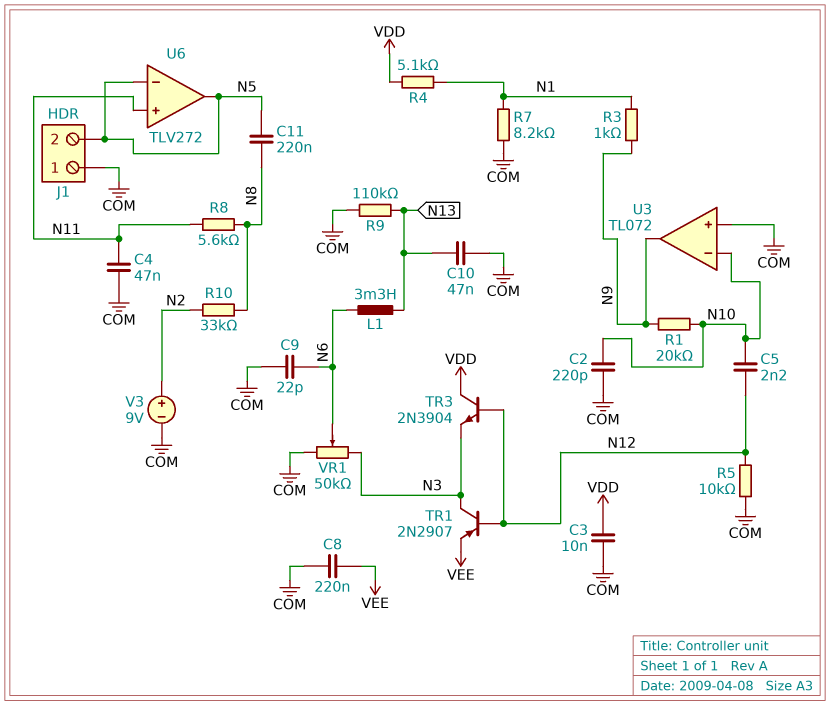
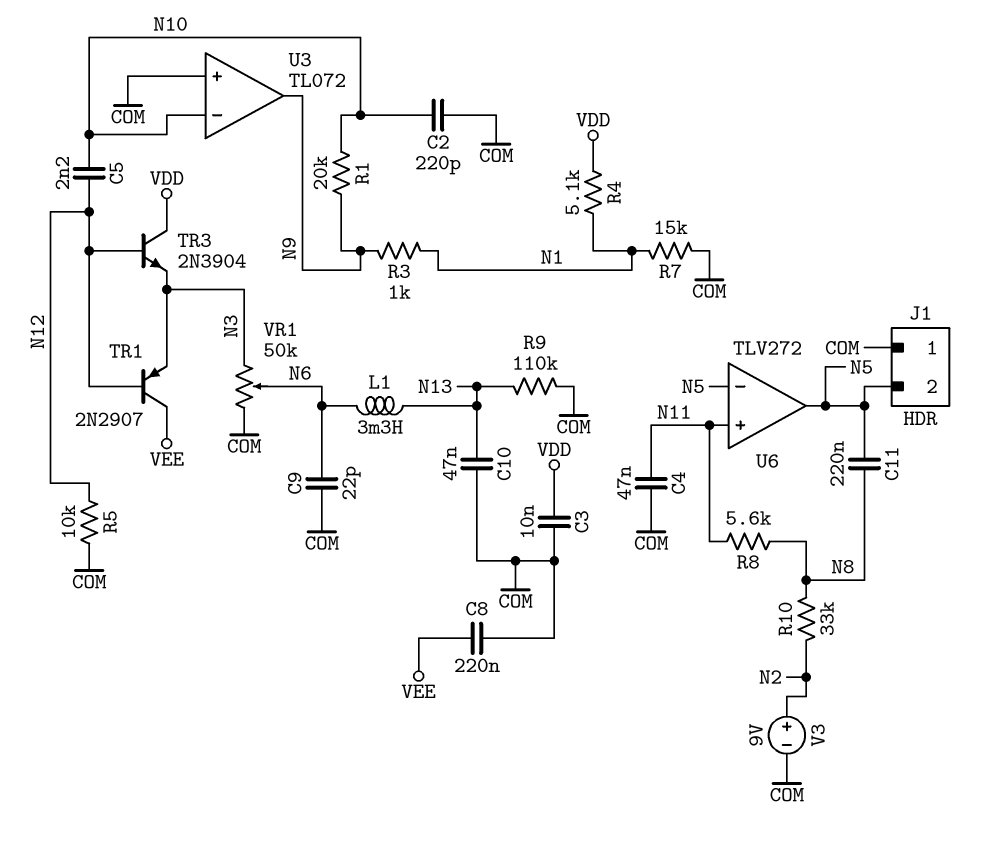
R7: 8.2k (COM, N1) -> 15k (COM, N1)
TR1: PNP 2N2907 (B N12, C N3, E VEE) -> PNP 2N2907 (B N12, C VEE, E N3)

